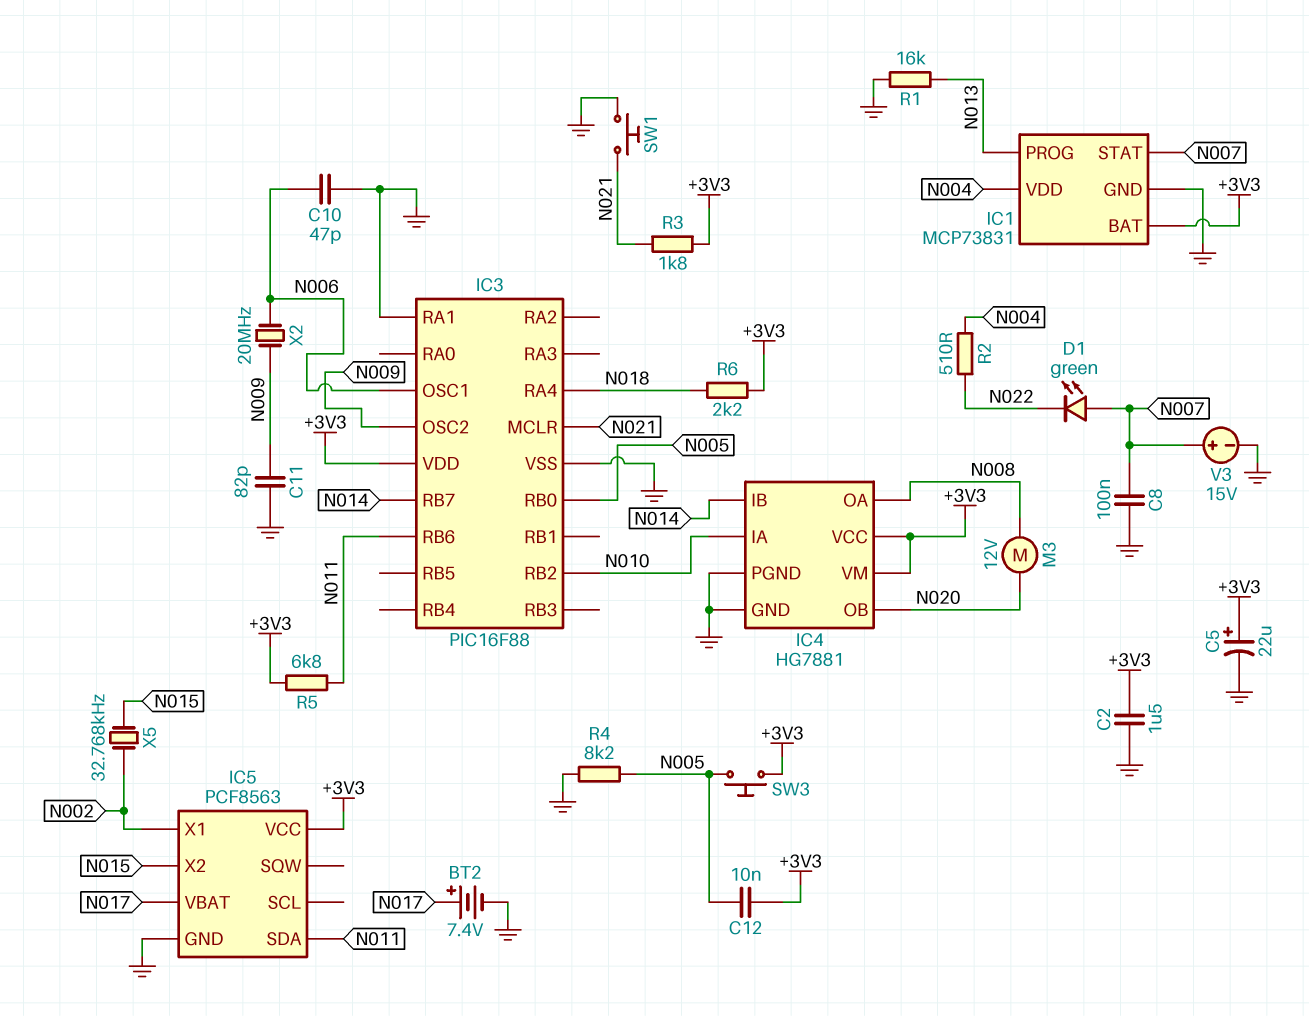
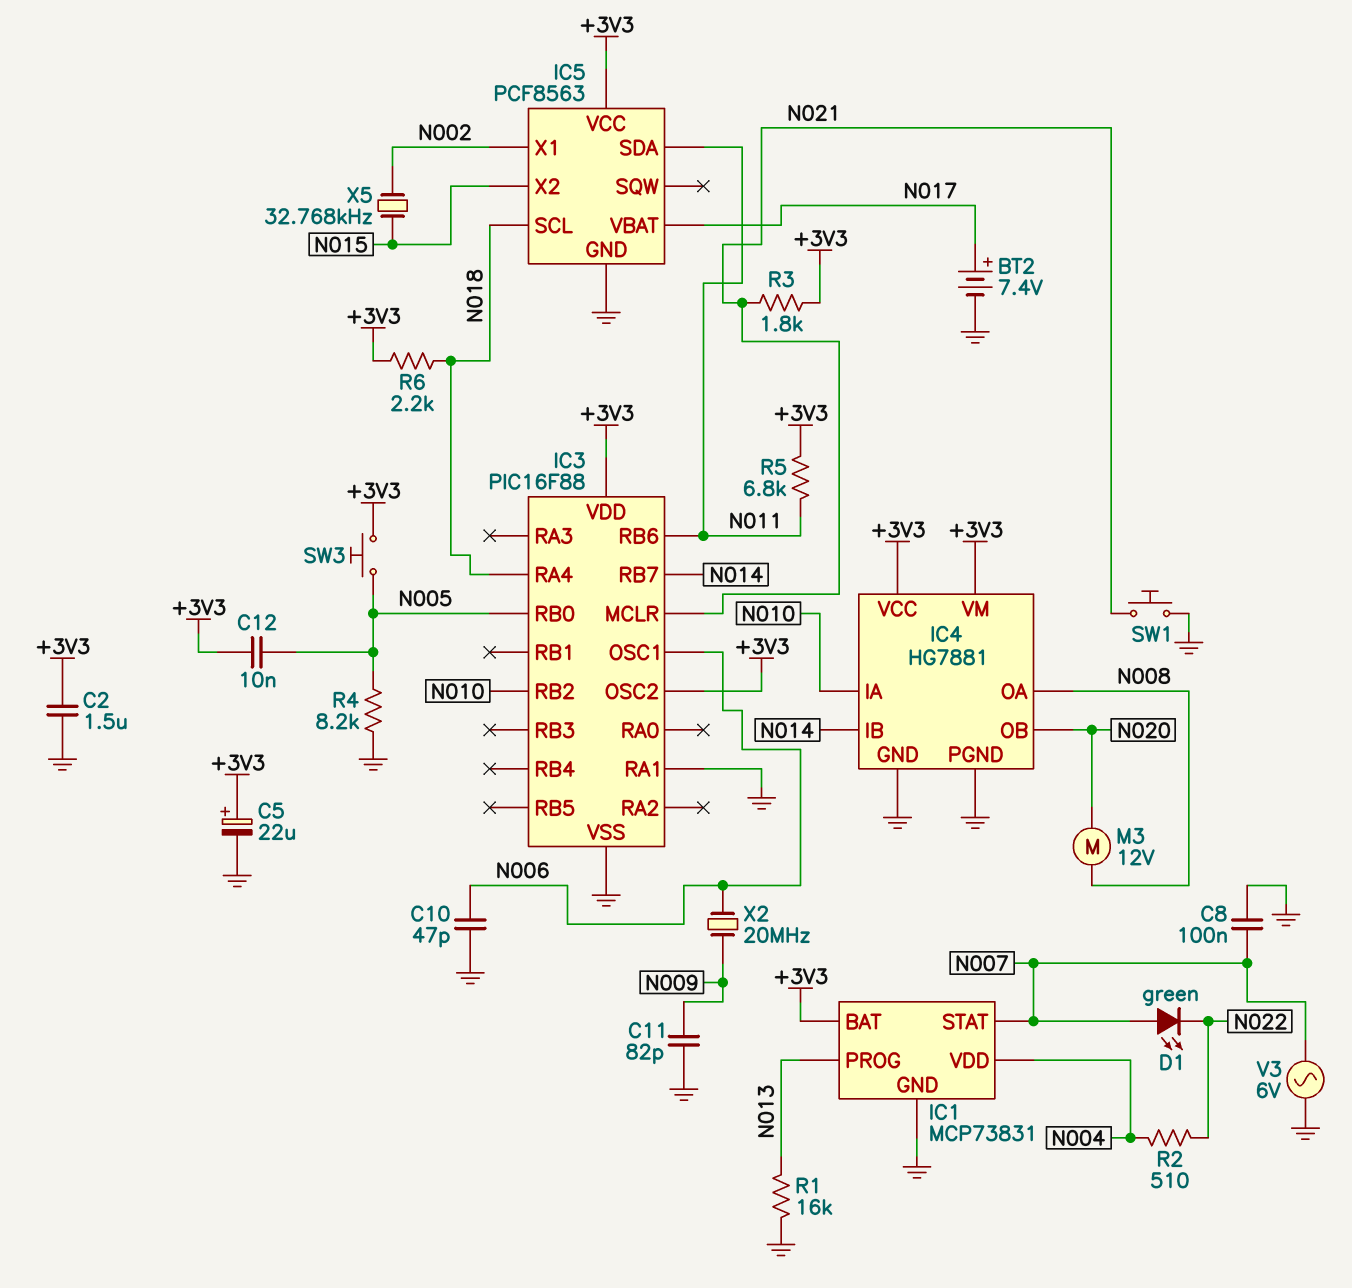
IC3 pin OSC2: N009 -> +3V3
IC5 pin SCL: none -> N018
V3: 15V (plus N007, minus GND) -> AC 6V (GND, N007)

